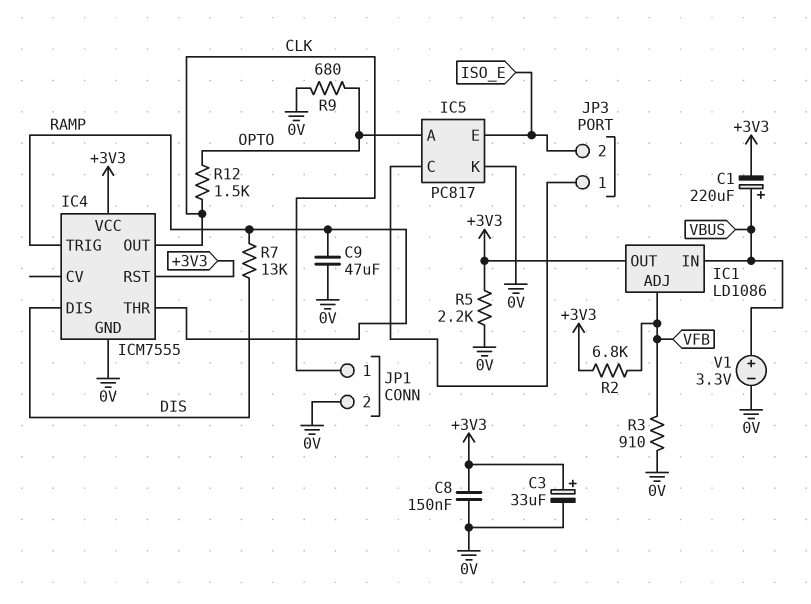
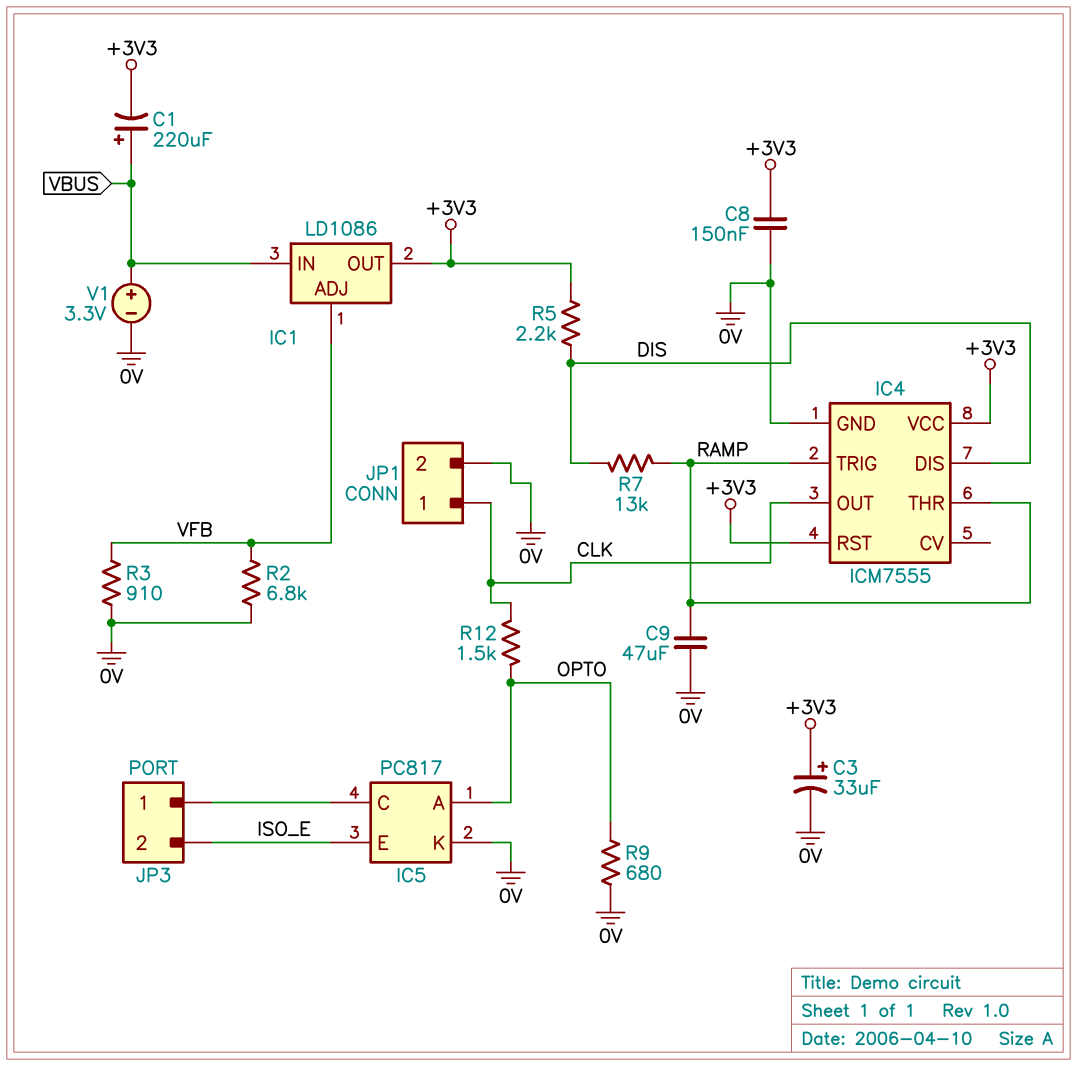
R2: 6.8k (+3V3, VFB) -> 6.8k (0V, VFB)
R5: 2.2k (+3V3, 0V) -> 2.2k (+3V3, DIS)

